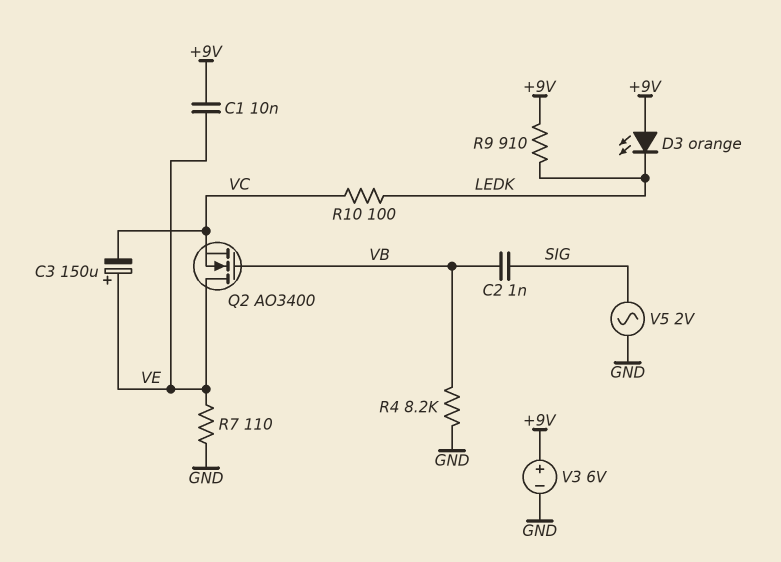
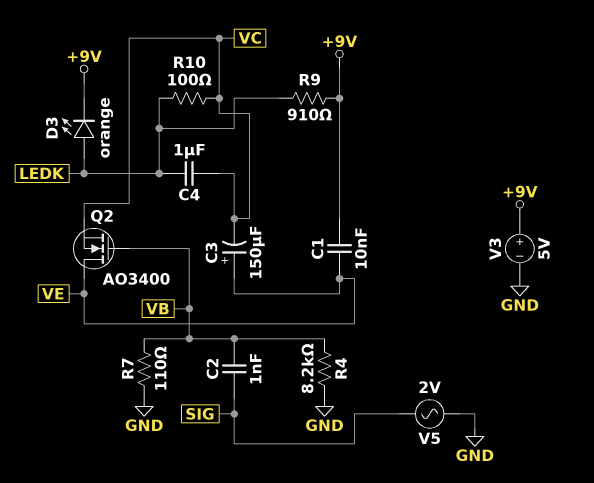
C4: none -> 1uF (LEDK, VC)
D3: LED orange (A +9V, K LEDK) -> LED orange (A LEDK, K +9V)
R7: 110 (GND, VE) -> 110 (GND, VB)
V3: 6V (plus +9V, minus GND) -> 5V (plus +9V, minus GND)

